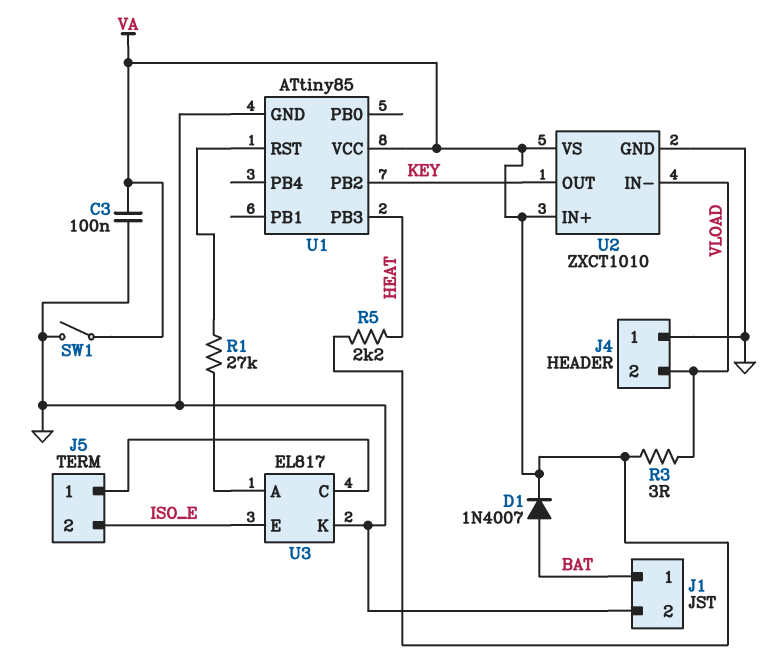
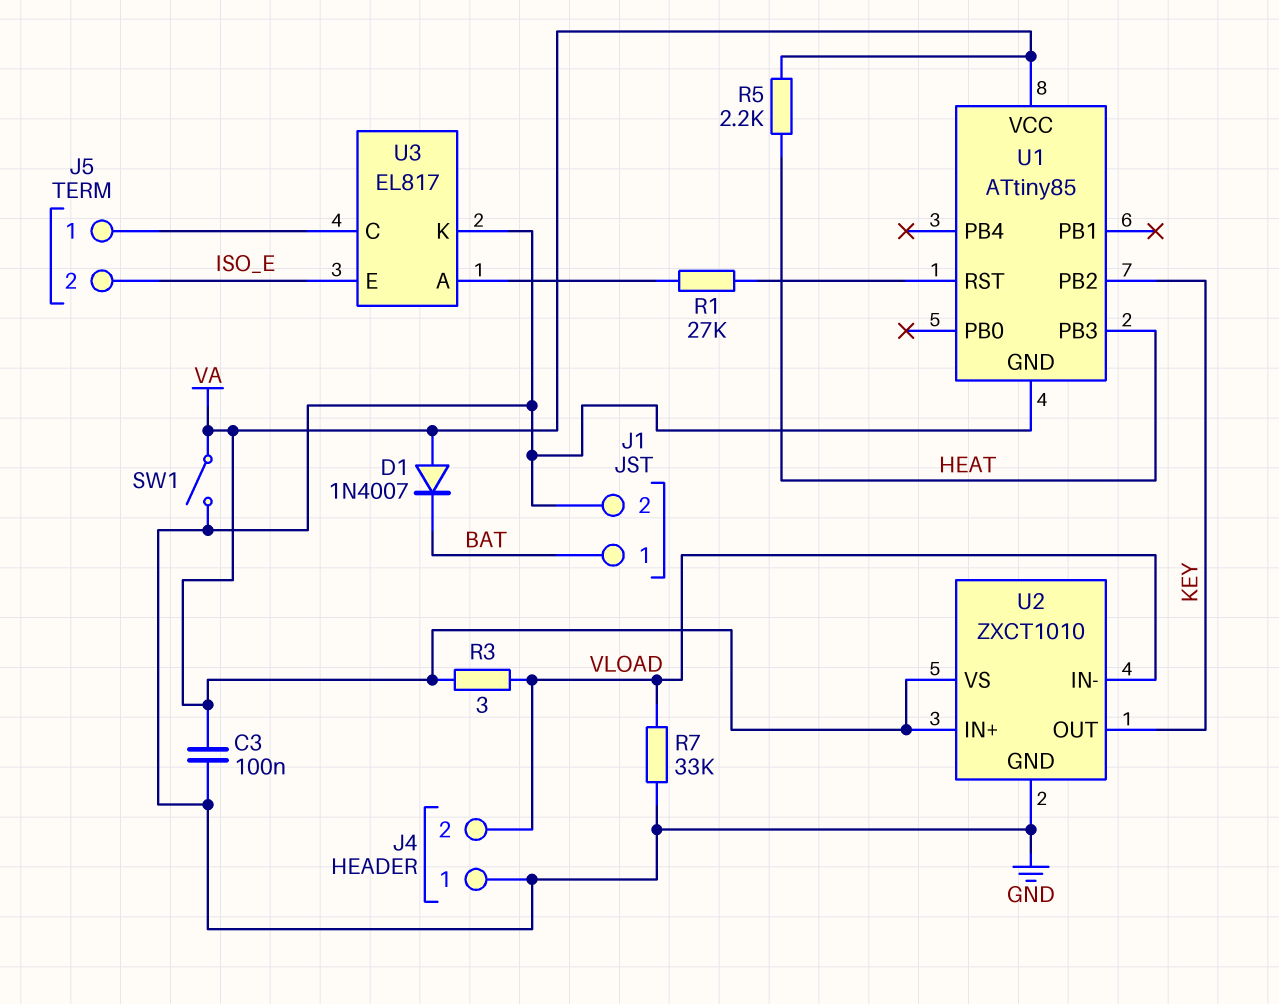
D1: diode 1N4007 (A BAT, K VA) -> diode 1N4007 (A VA, K BAT)
R7: none -> 33k (GND, VLOAD)

